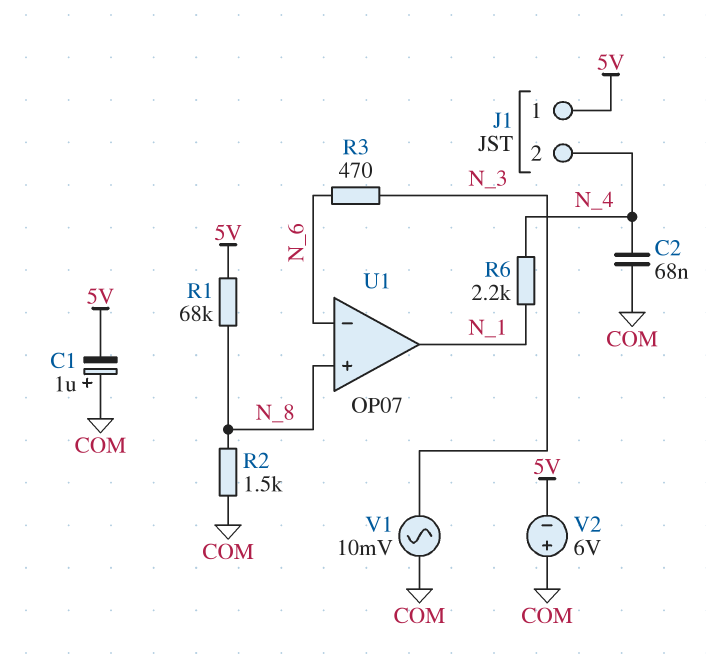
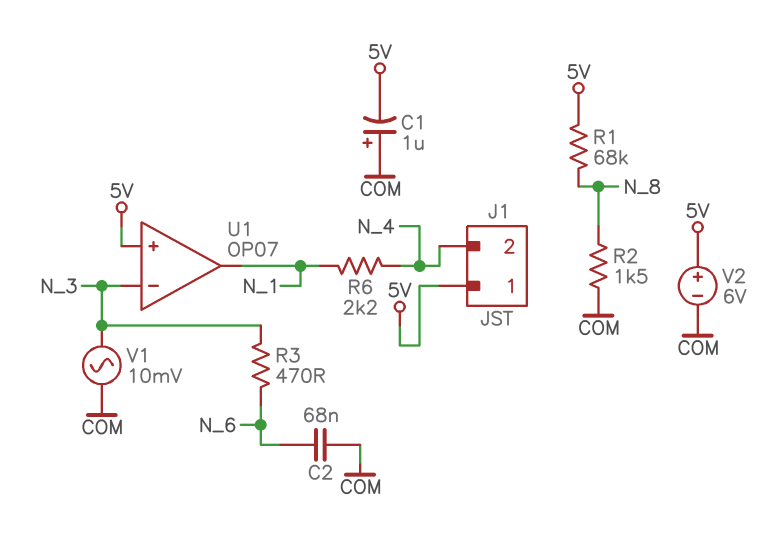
C2: 68nF (COM, N_4) -> 68nF (COM, N_6)
U1 pin in+: N_8 -> 5V
U1 pin in-: N_6 -> N_3
V2: 6V (plus COM, minus 5V) -> 6V (plus 5V, minus COM)

